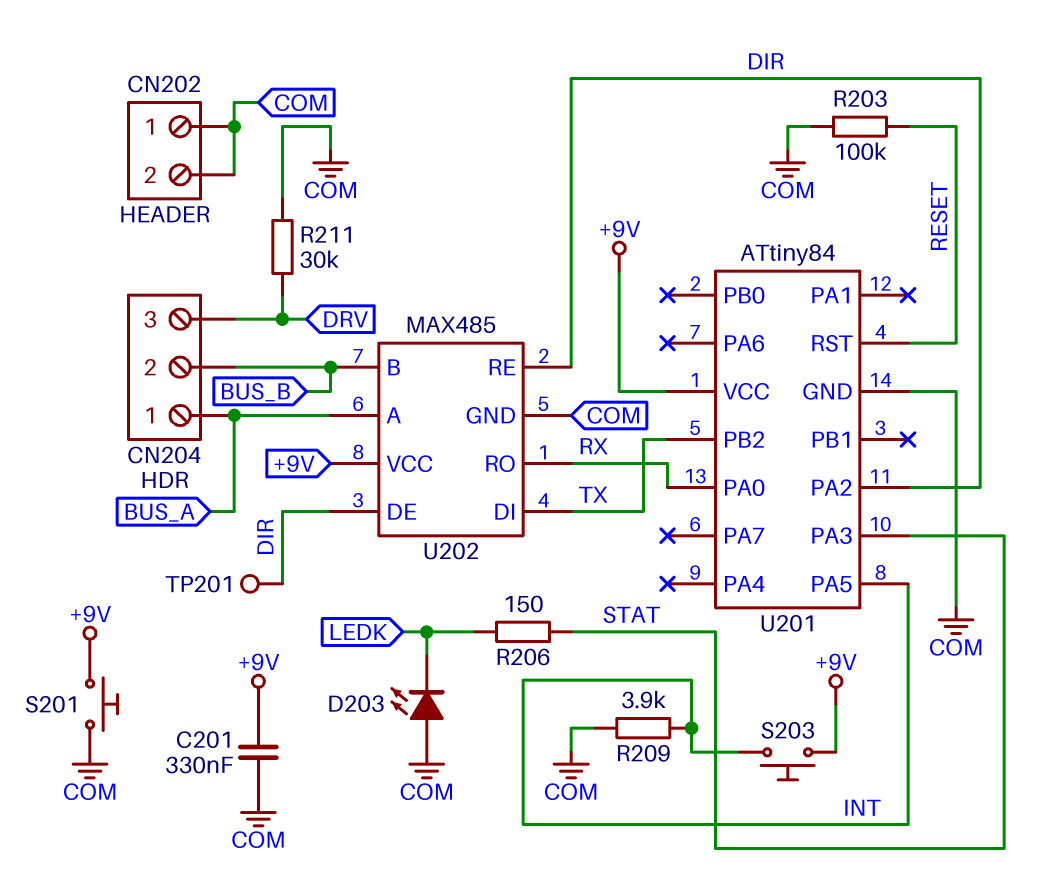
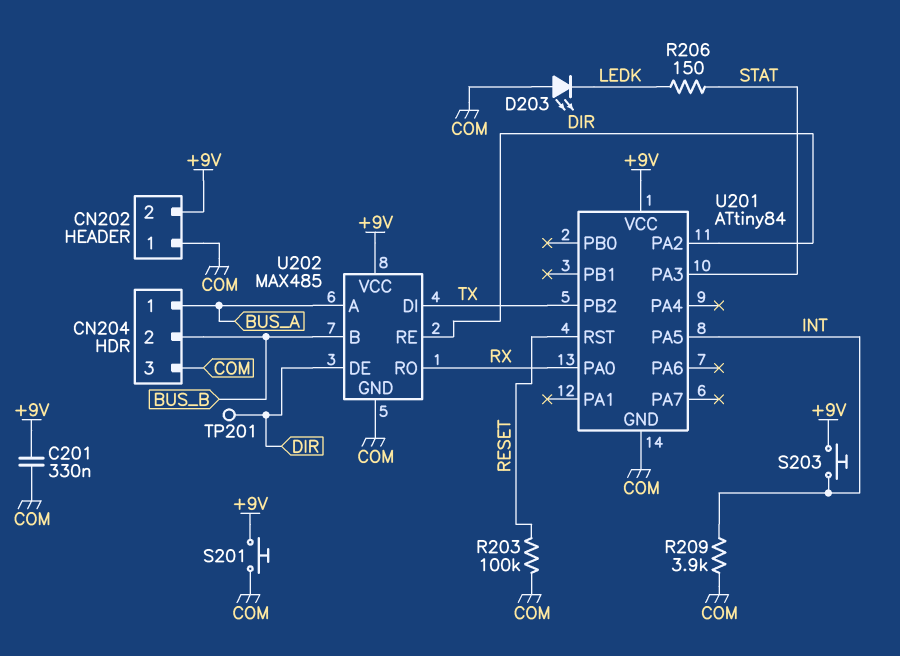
CN202 pin 2: COM -> +9V
CN204 pin 3: DRV -> COM
R211: 30k (COM, DRV) -> none

